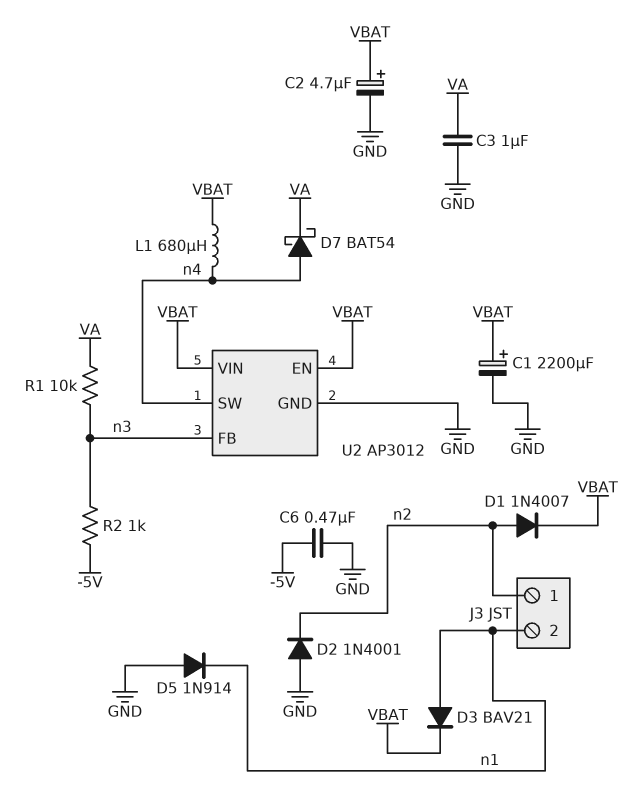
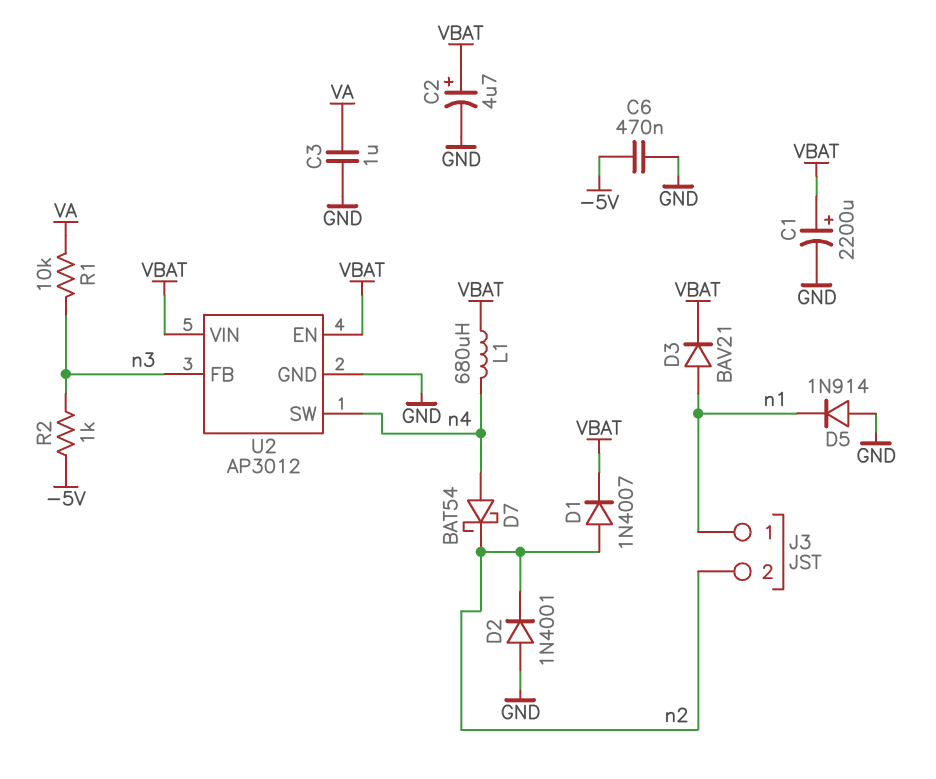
D7: schottky BAT54 (A n4, K VA) -> schottky BAT54 (A n4, K n2)
J3 pin 1: n2 -> n1
J3 pin 2: n1 -> n2

